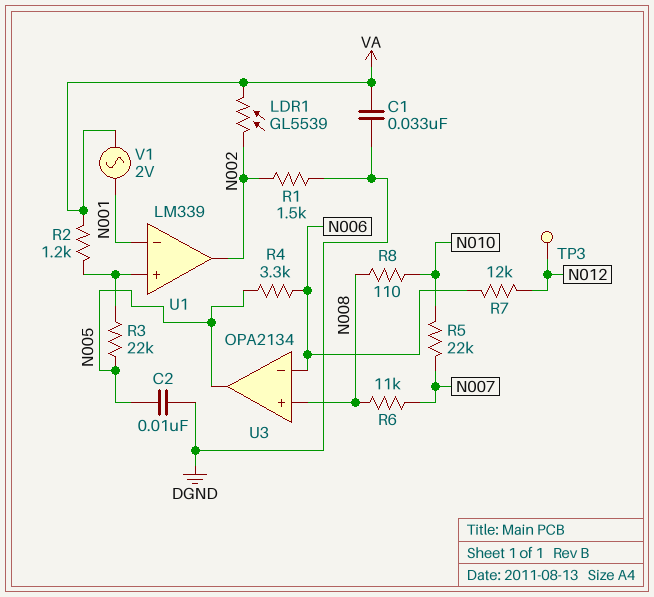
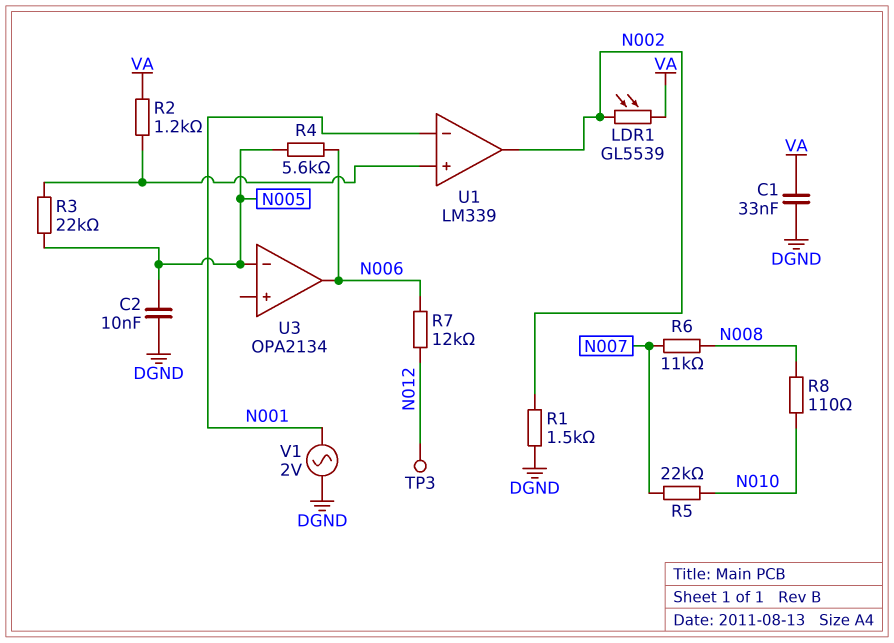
R4: 3.3k (N005, N006) -> 5.6k (N005, N006)
U3 pin in+: N008 -> none
U3 pin in-: N006 -> N005
U3 pin out: N005 -> N006
V1: AC 2V (N001, VA) -> AC 2V (DGND, N001)

